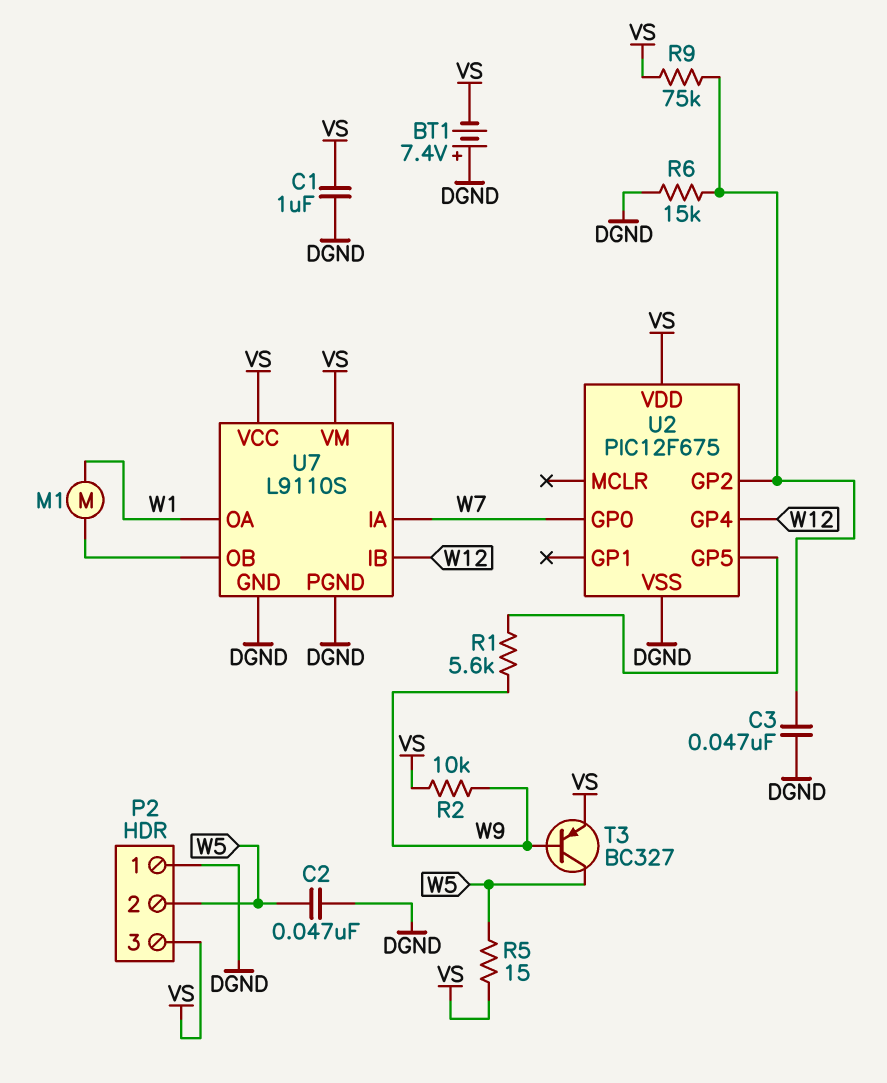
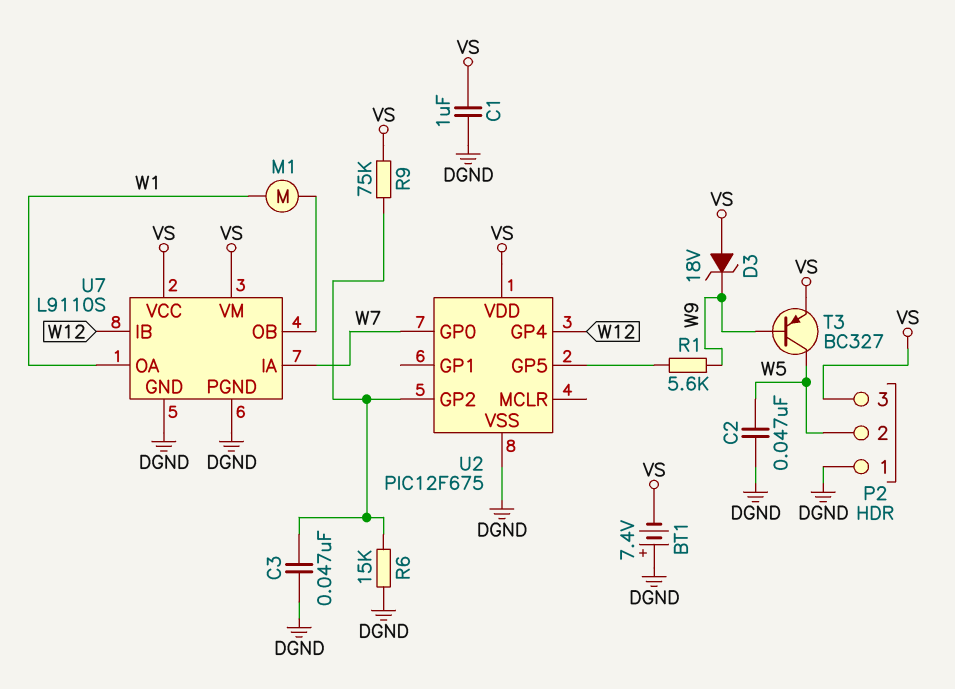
D3: none -> zener 18V (A VS, K W9)
R2: 10k (VS, W9) -> none
R5: 15 (VS, W5) -> none

